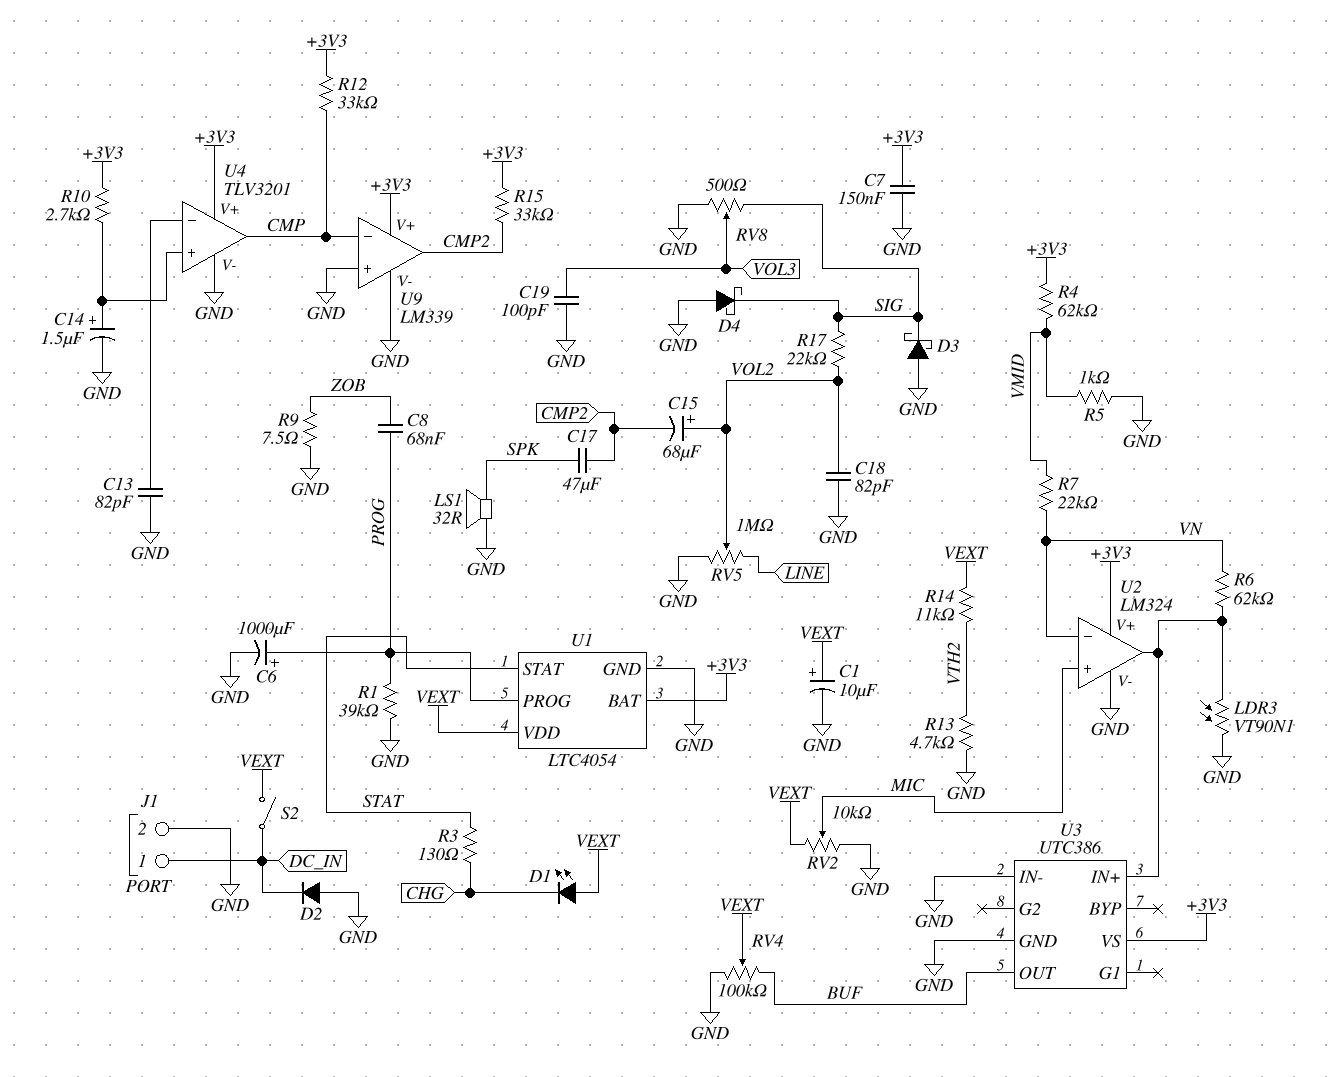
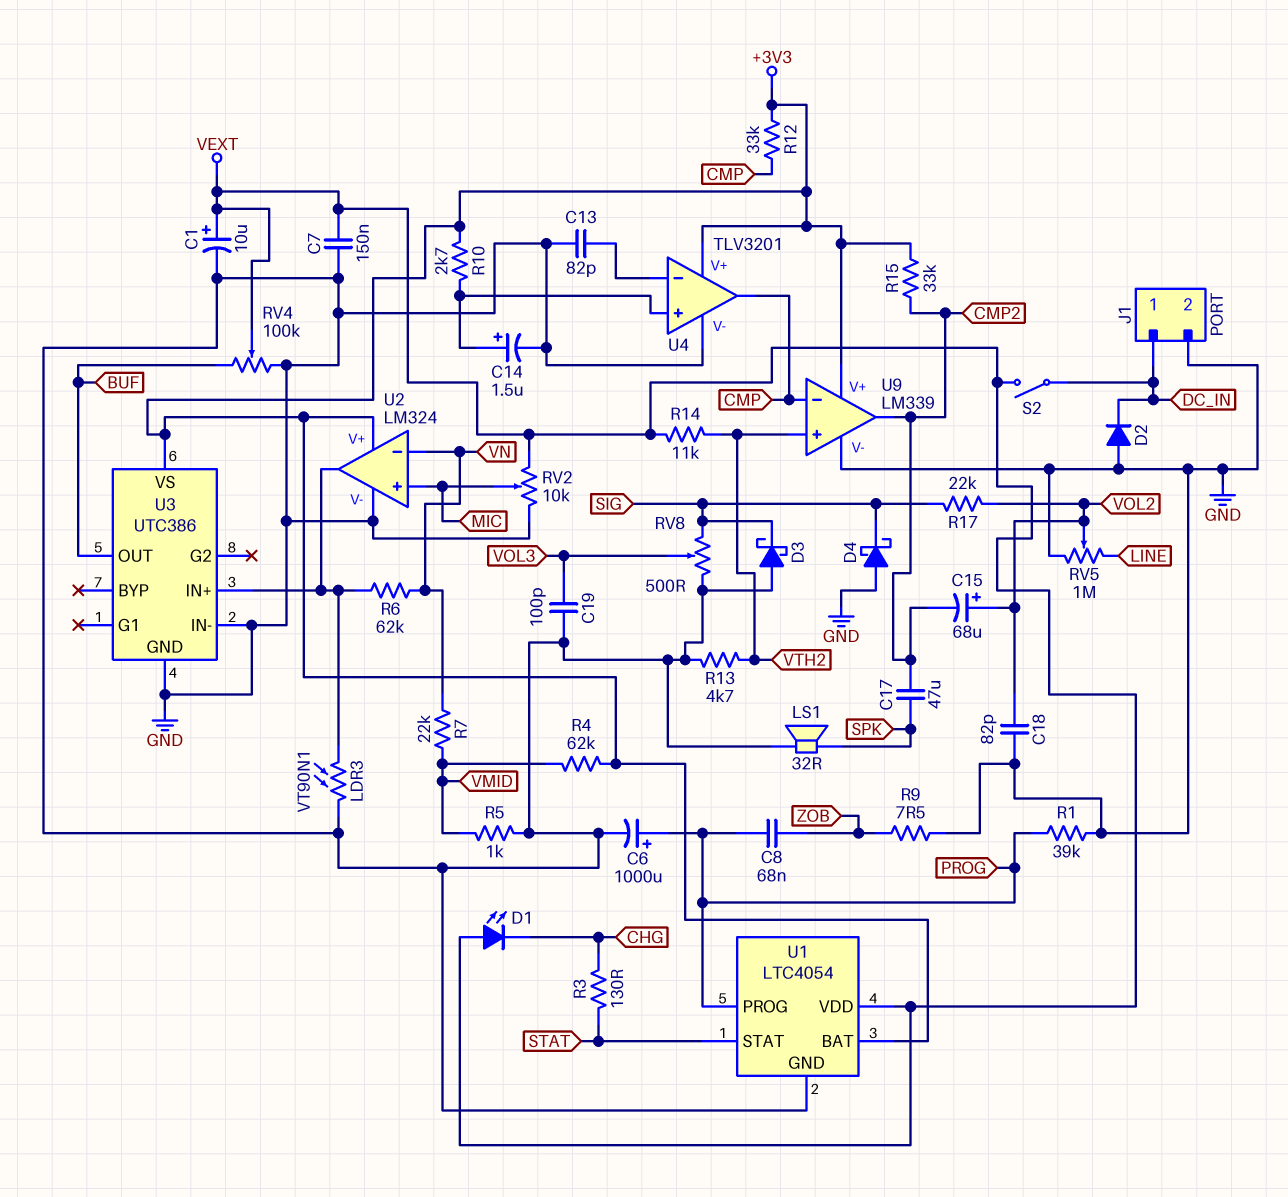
C7: 150nF (+3V3, GND) -> 150nF (GND, VEXT)
U9 pin in+: GND -> VTH2

